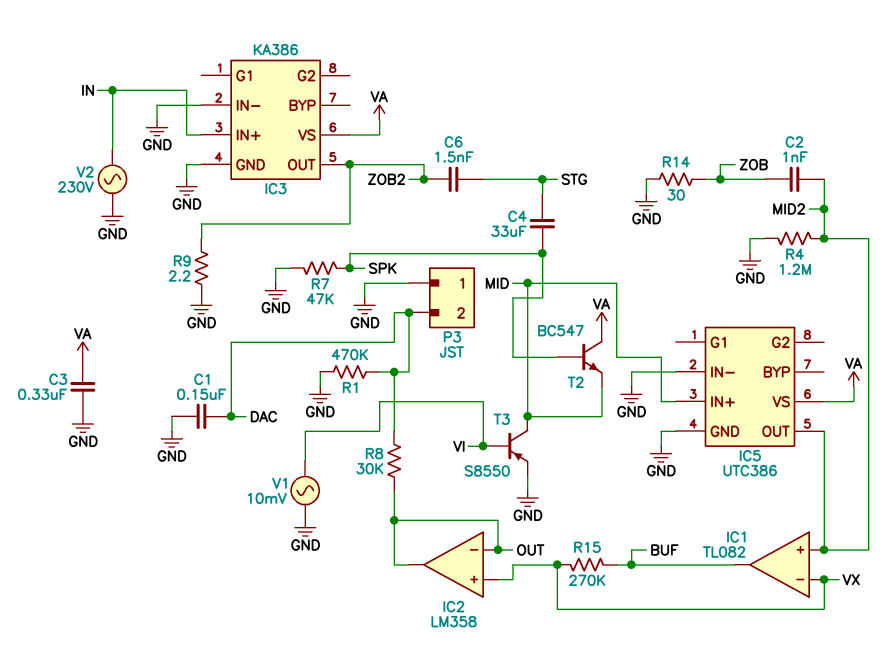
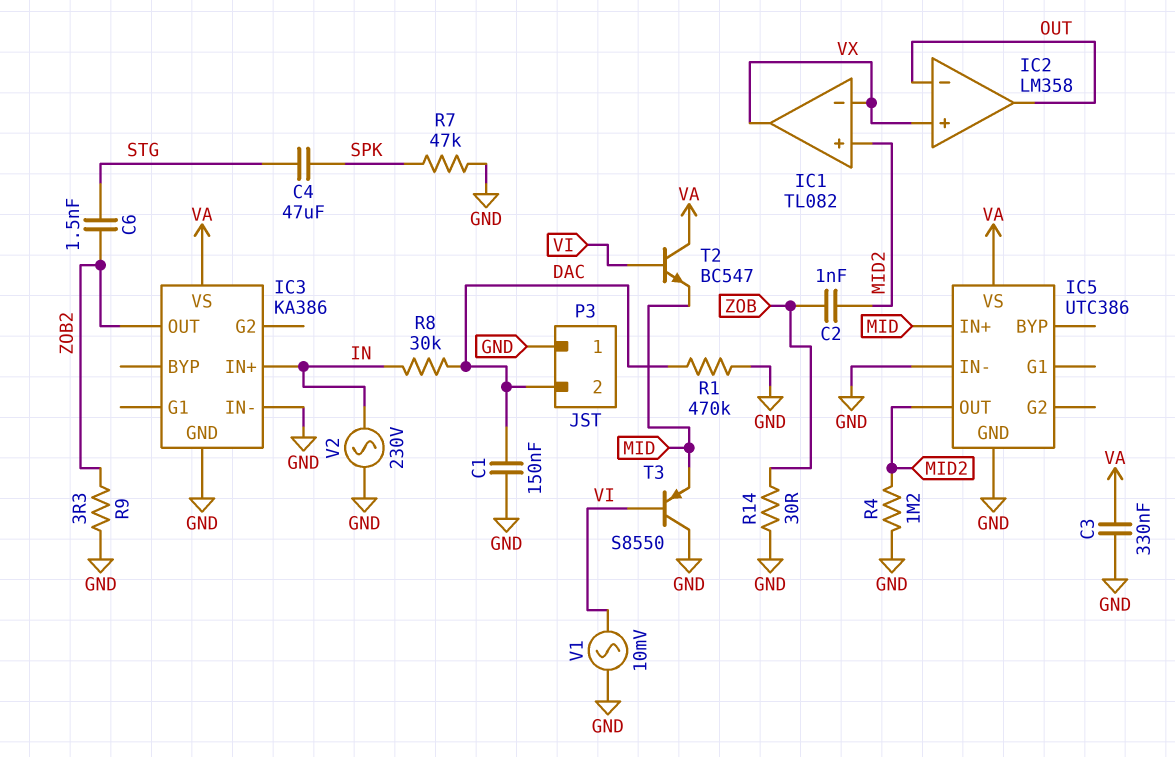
C4: 33uF (SPK, STG) -> 47uF (SPK, STG)
IC1 pin out: BUF -> VX
R8: 30k (DAC, OUT) -> 30k (DAC, IN)
R9: 2.2 (GND, ZOB2) -> 3.3 (GND, ZOB2)
R15: 270k (BUF, VX) -> none
T2: NPN BC547 (B SPK, C VA, E MID) -> NPN BC547 (B VI, C VA, E MID)
T3: PNP S8550 (B VI, C MID, E GND) -> PNP S8550 (B VI, C GND, E MID)

